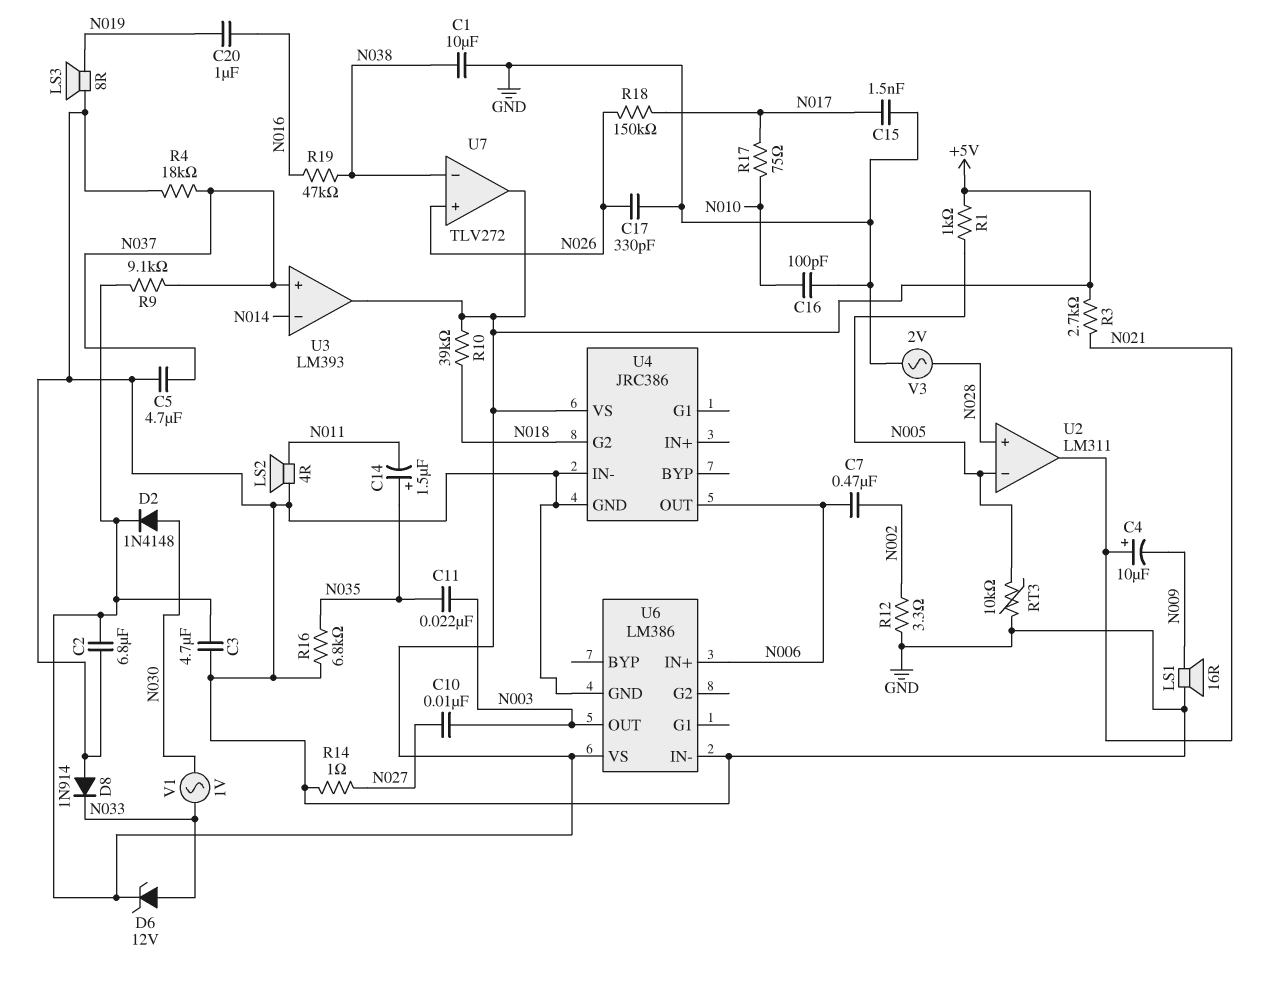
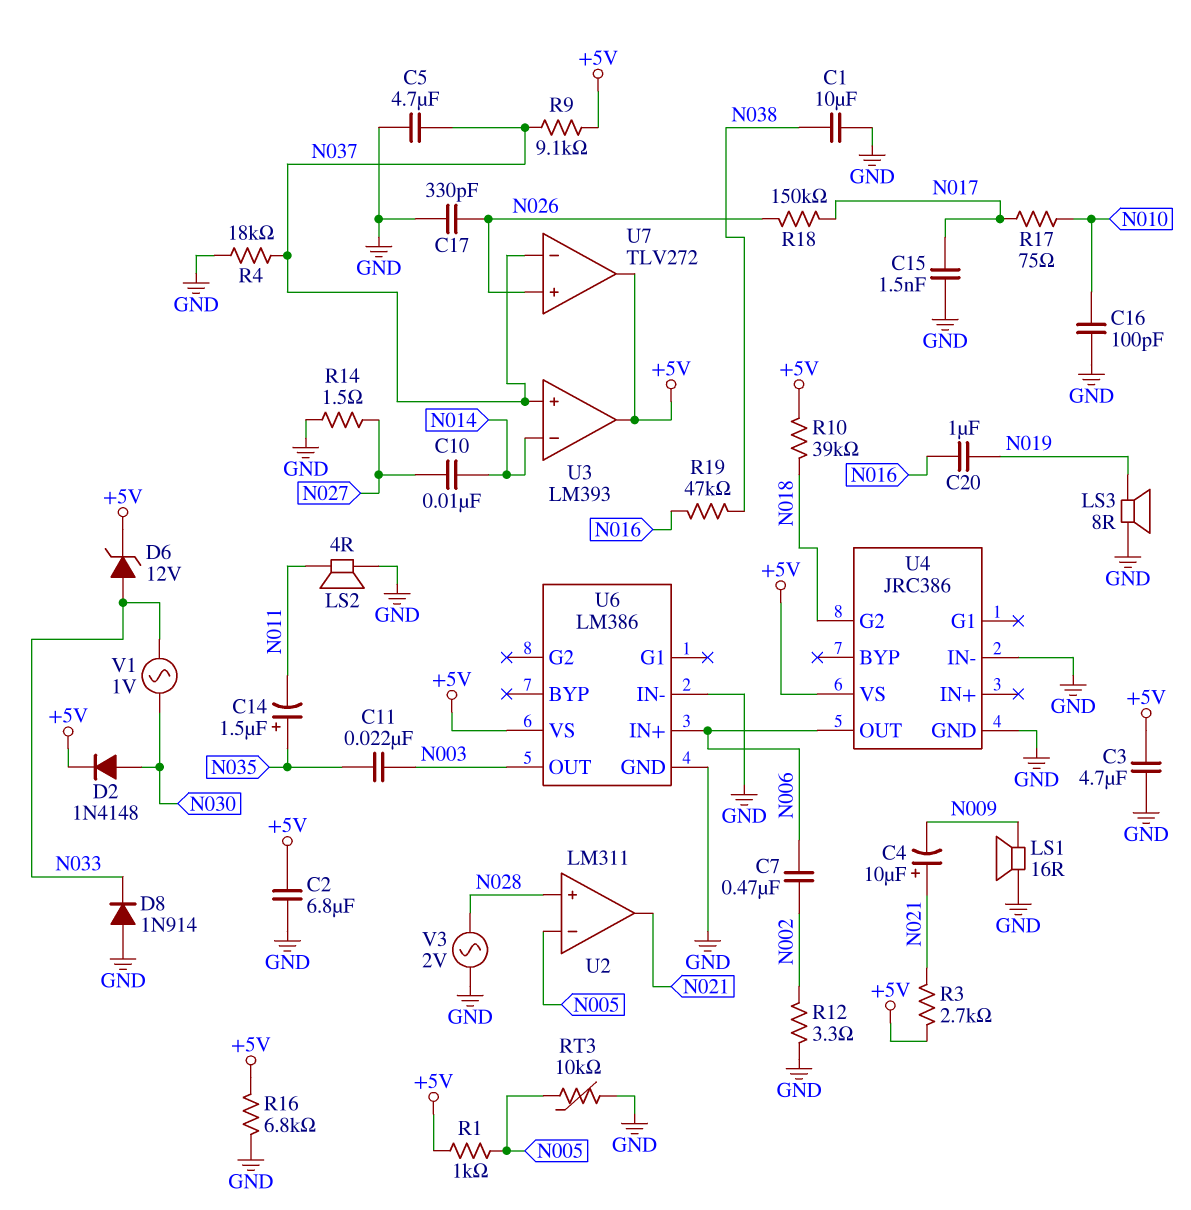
C10: 10nF (N003, N027) -> 10nF (N014, N027)
R14: 1 (GND, N027) -> 1.5 (GND, N027)
R16: 6.8k (GND, N035) -> 6.8k (+5V, GND)
U7 pin in-: N038 -> N037

